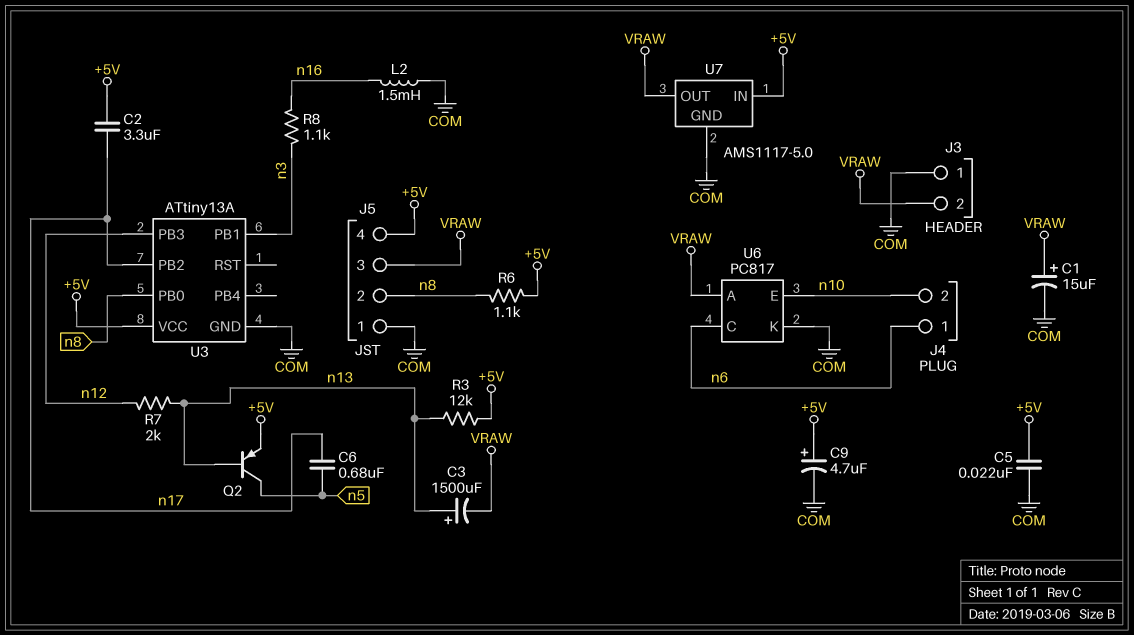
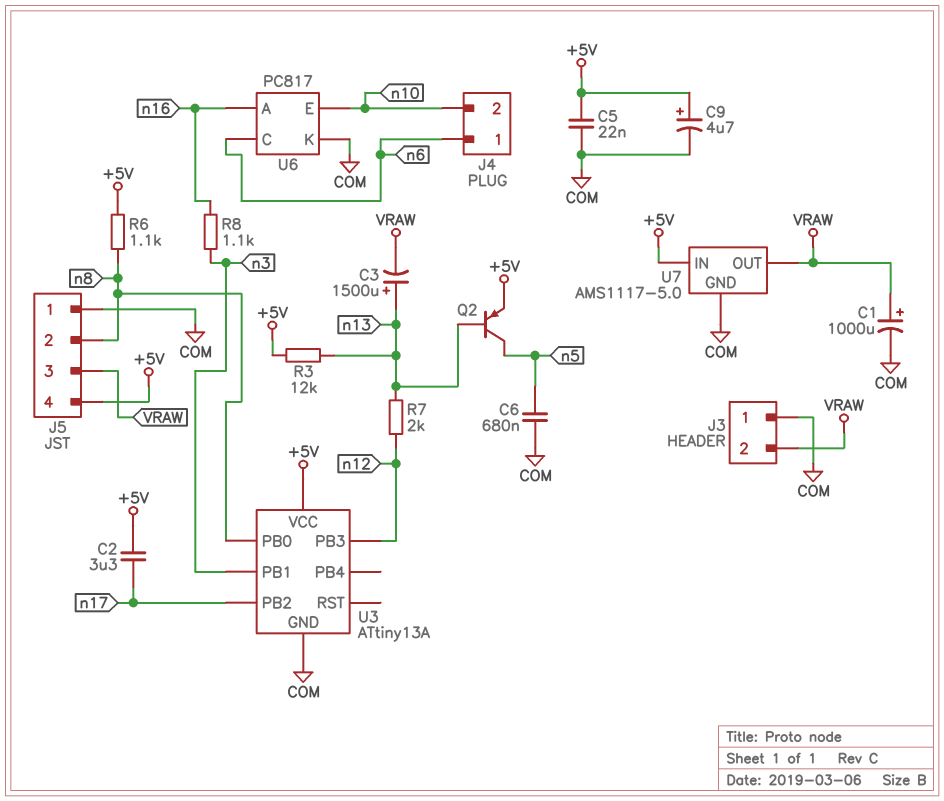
C1: 15uF (plus VRAW, minus COM) -> 1000uF (plus VRAW, minus COM)
C6: 680nF (n5, n17) -> 680nF (COM, n5)
L2: 1.5mH (COM, n16) -> none
U6 pin A: VRAW -> n16

